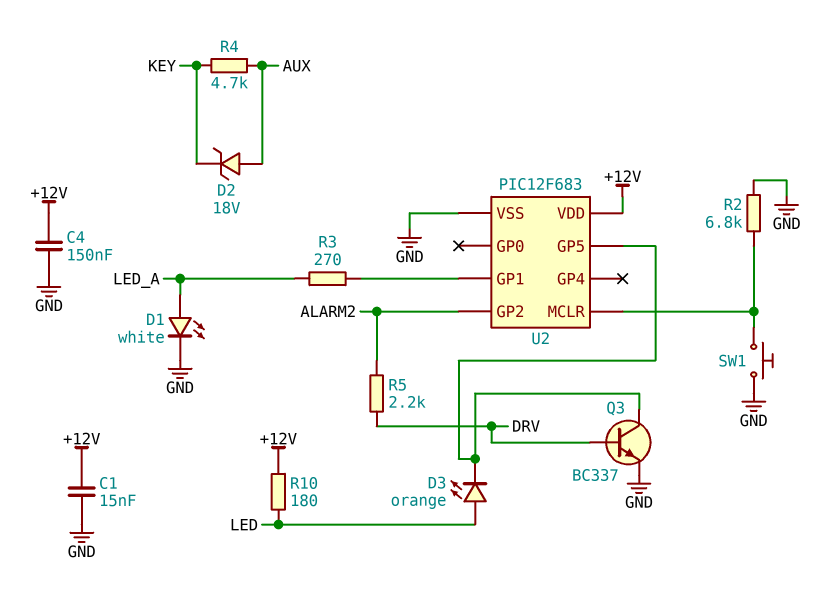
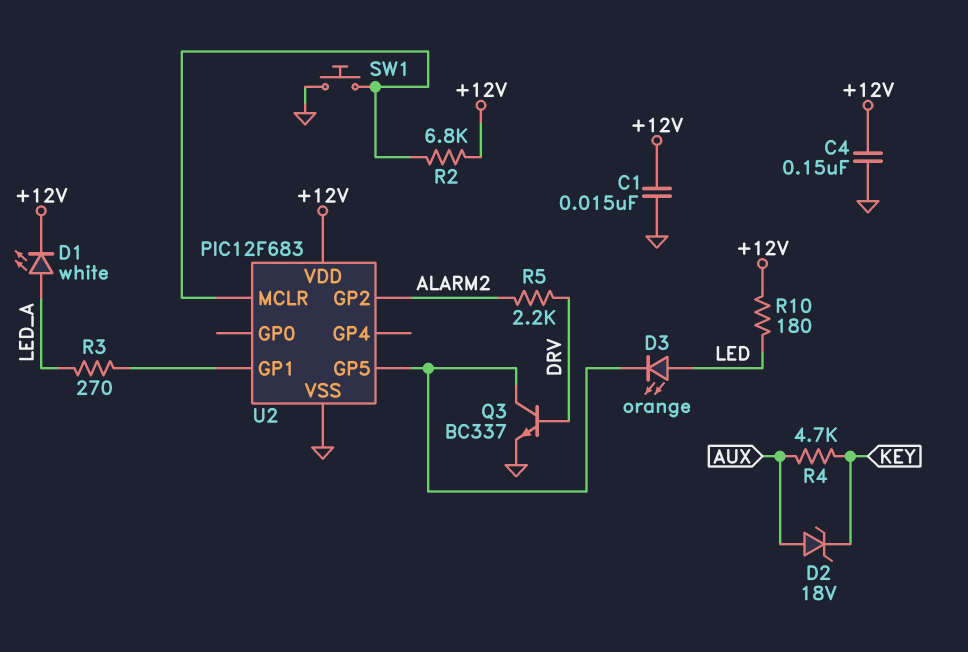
D1: LED white (A LED_A, K GND) -> LED white (A LED_A, K +12V)
R2: 6.8k (GND, U2/MCLR) -> 6.8k (+12V, U2/MCLR)

